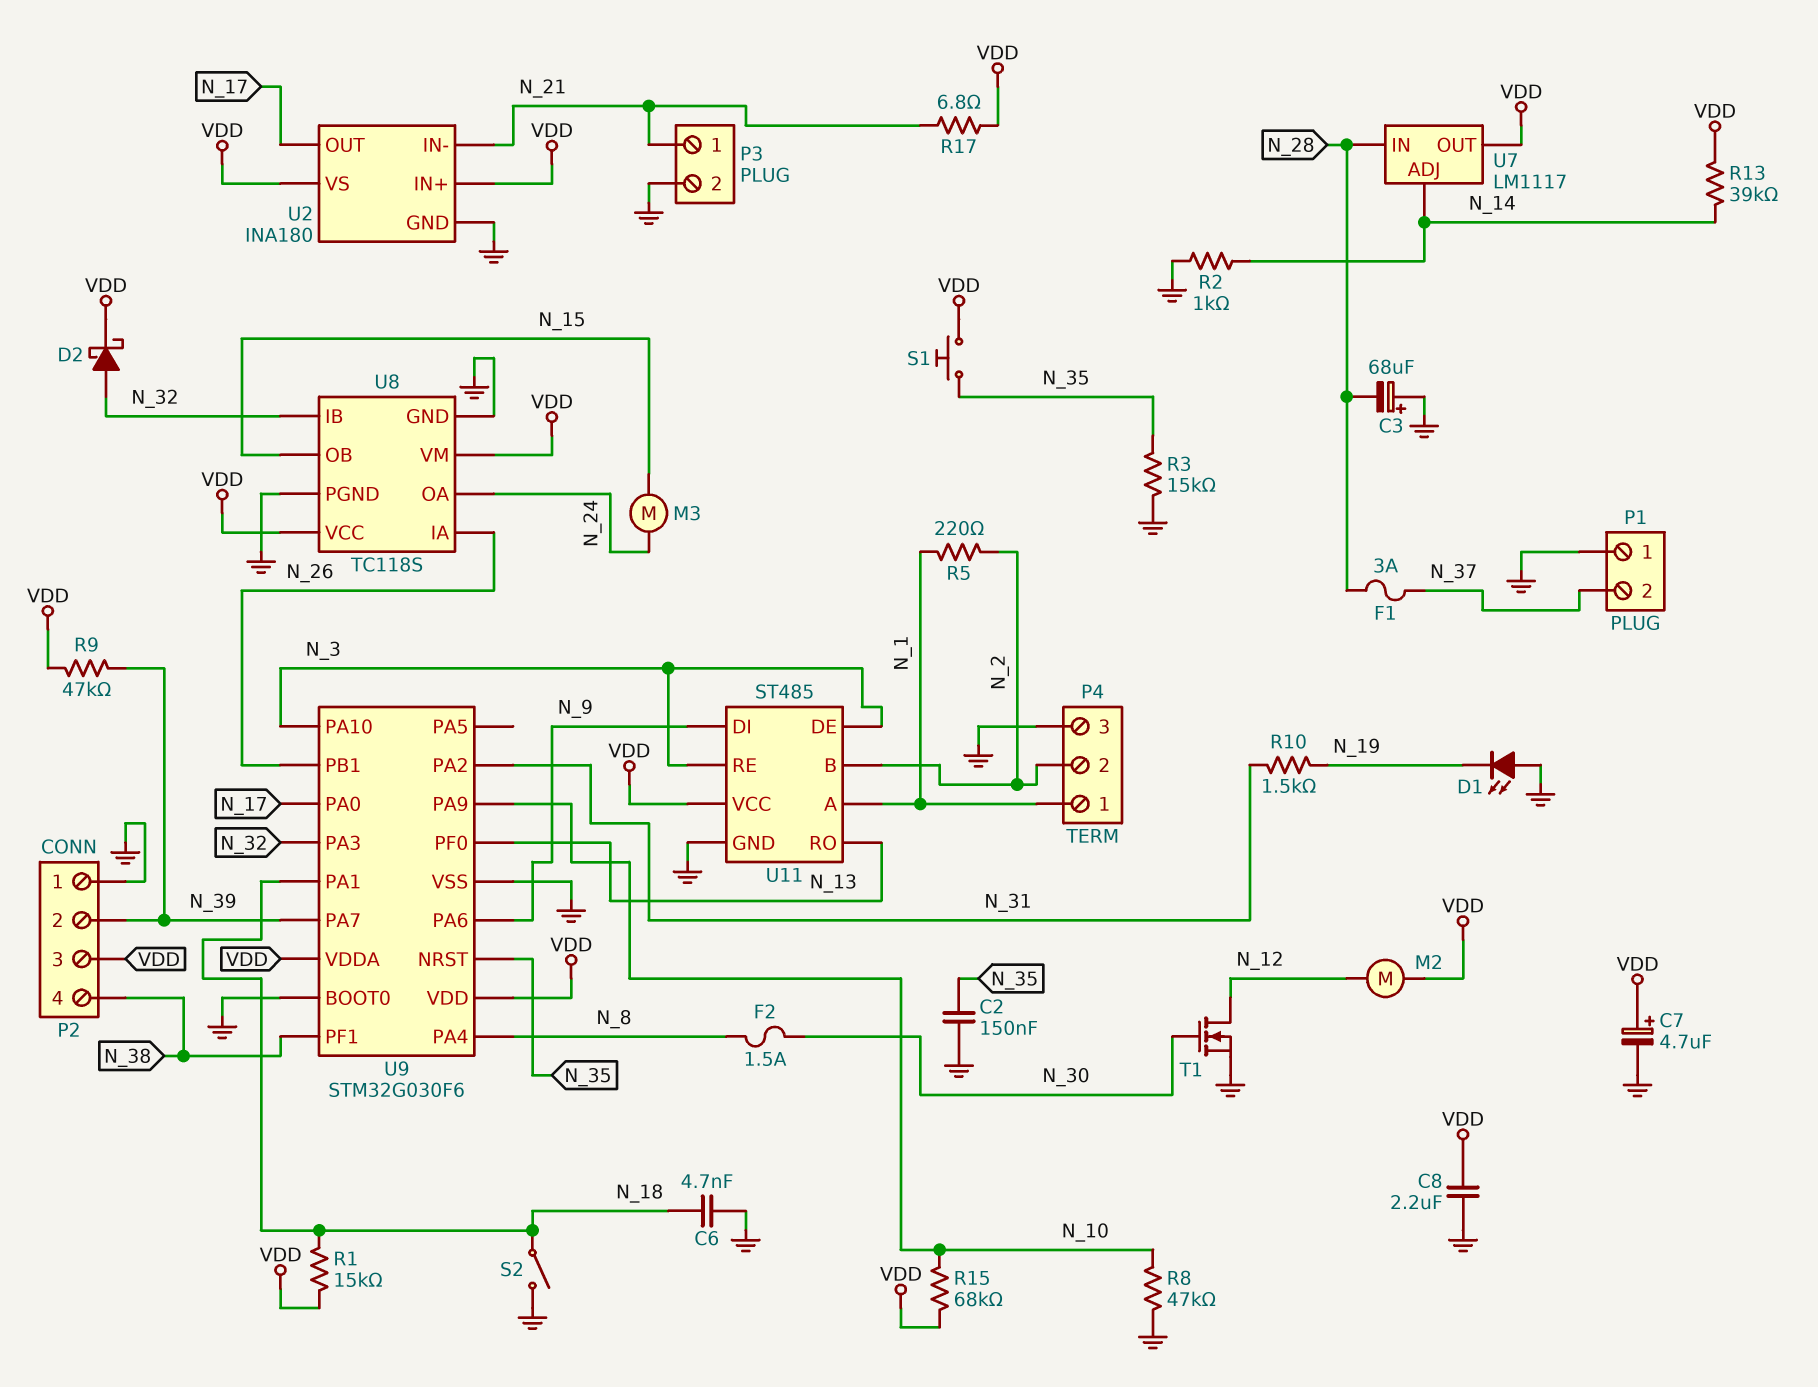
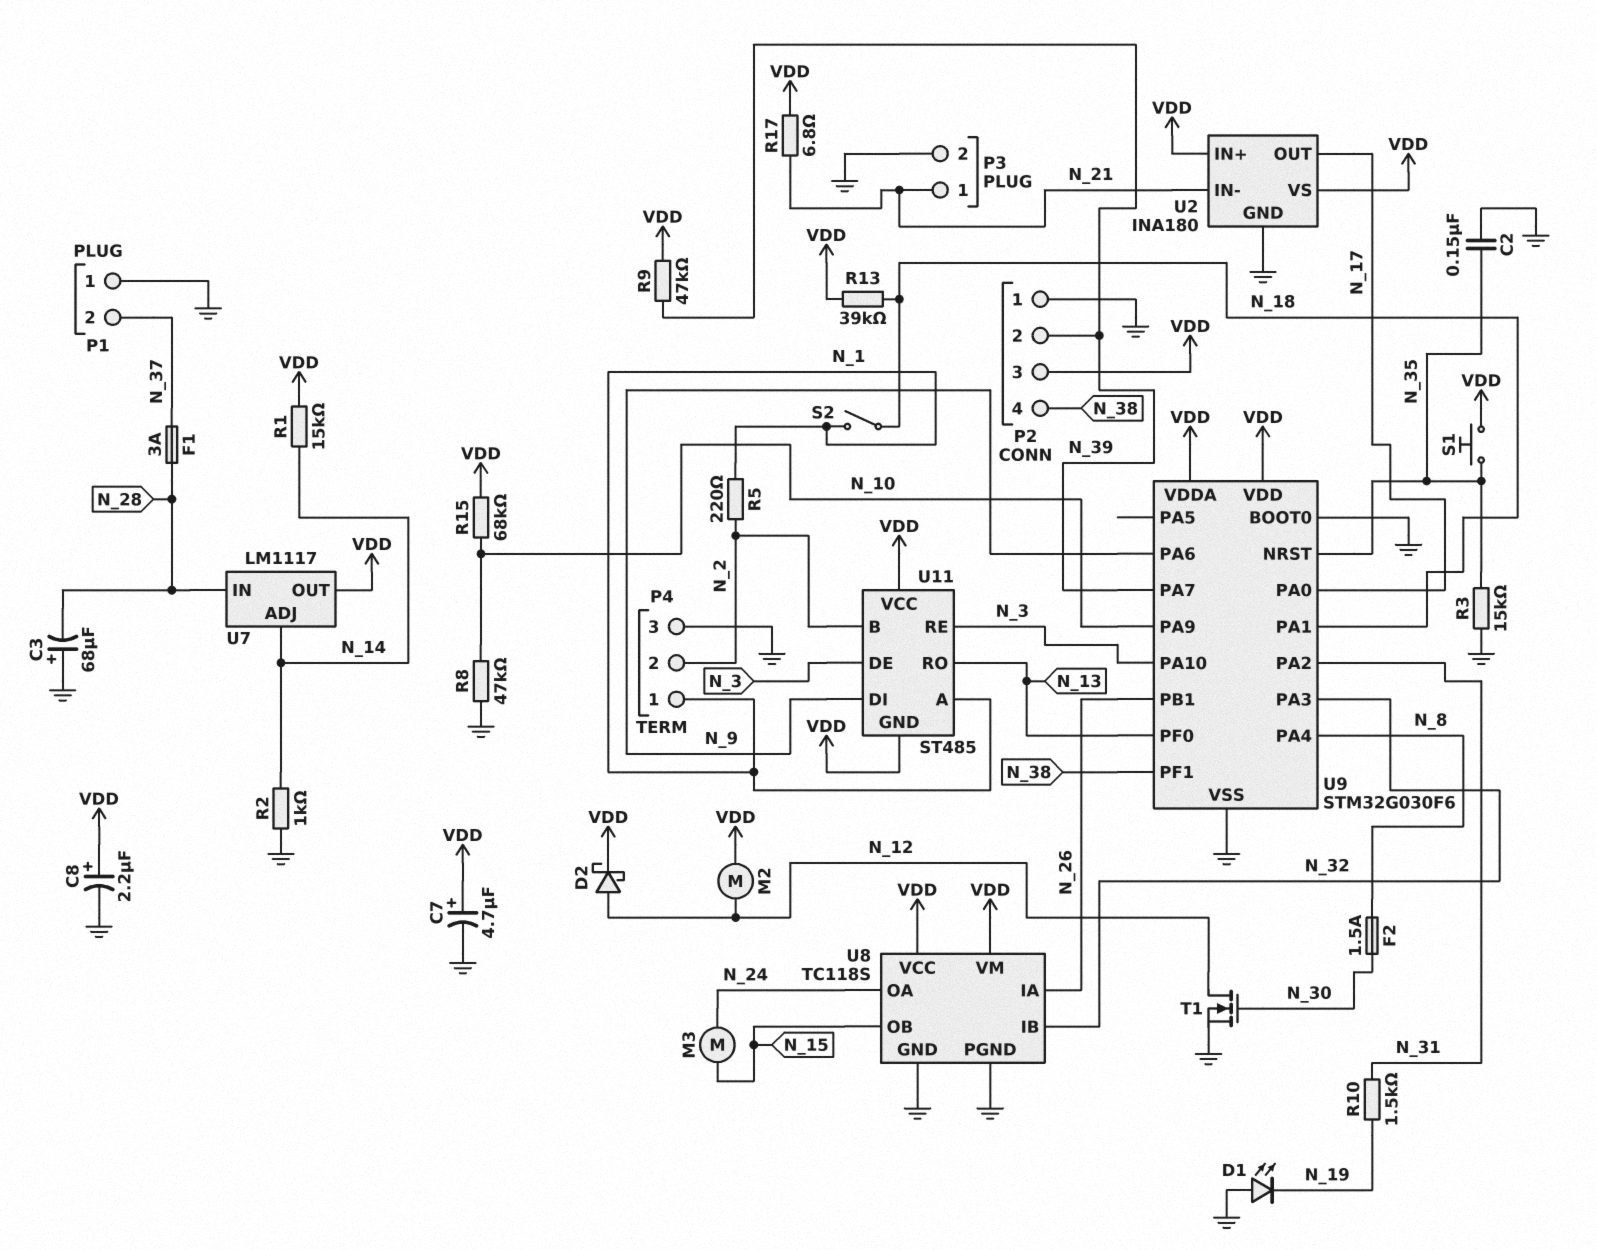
C6: 4.7nF (GND, N_18) -> none
C8: 2.2uF (GND, VDD) -> 2.2uF (plus VDD, minus GND)
D2: schottky (A N_32, K VDD) -> schottky (A N_12, K VDD)
R1: 15k (N_18, VDD) -> 15k (N_14, VDD)
R13: 39k (N_14, VDD) -> 39k (N_18, VDD)
S2: switch (GND, N_18) -> switch (N_1, N_18)
U11 pin GND: GND -> VDD

